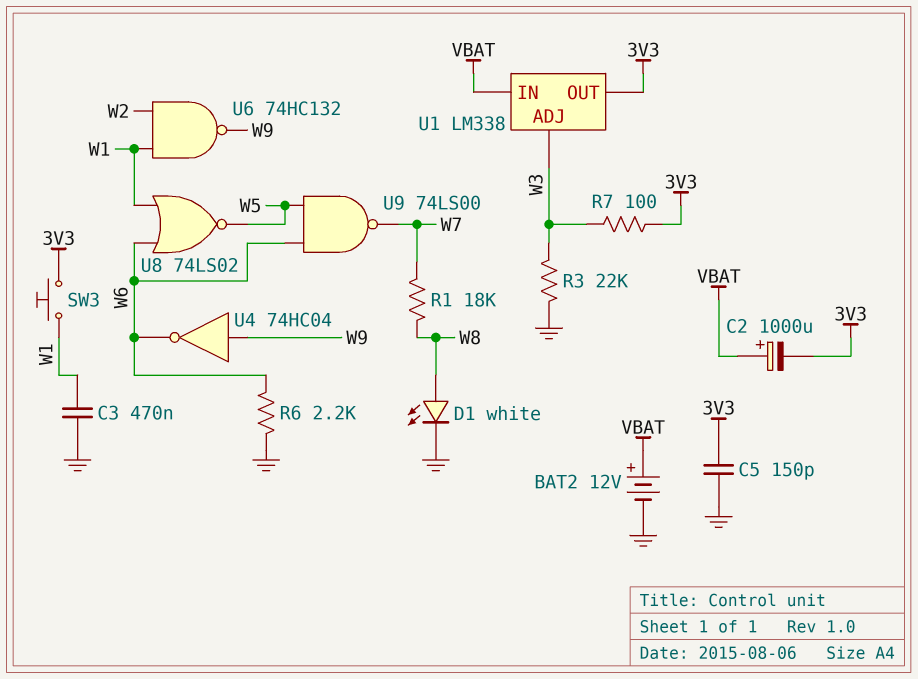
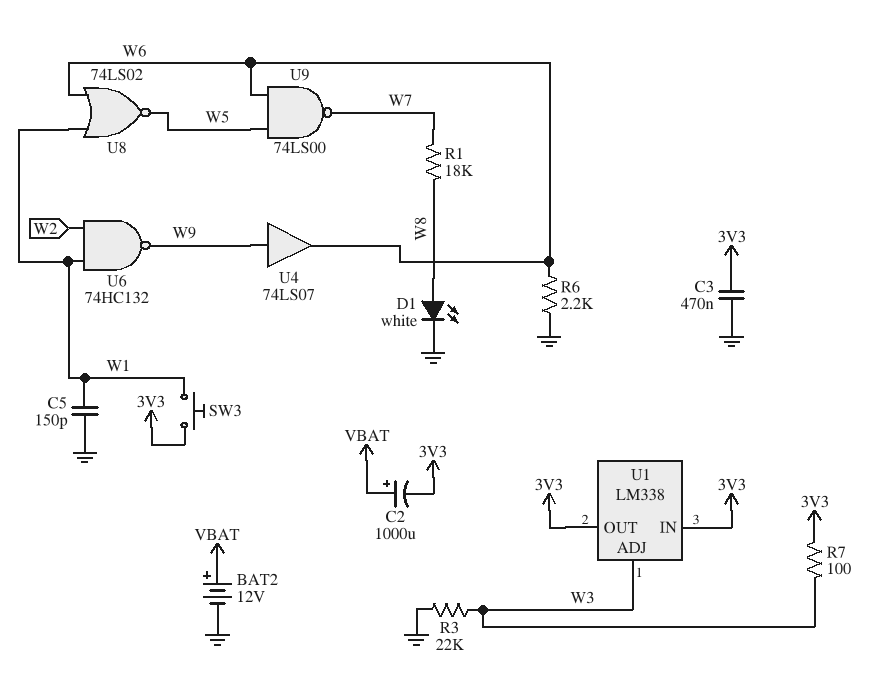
C3: 470nF (GND, W1) -> 470nF (3V3, GND)
C5: 150pF (3V3, GND) -> 150pF (GND, W1)
U1 pin IN: VBAT -> 3V3
U4: NOT 74HC04 (in W9, out W6) -> buffer 74LS07 (in W9, out W6)

